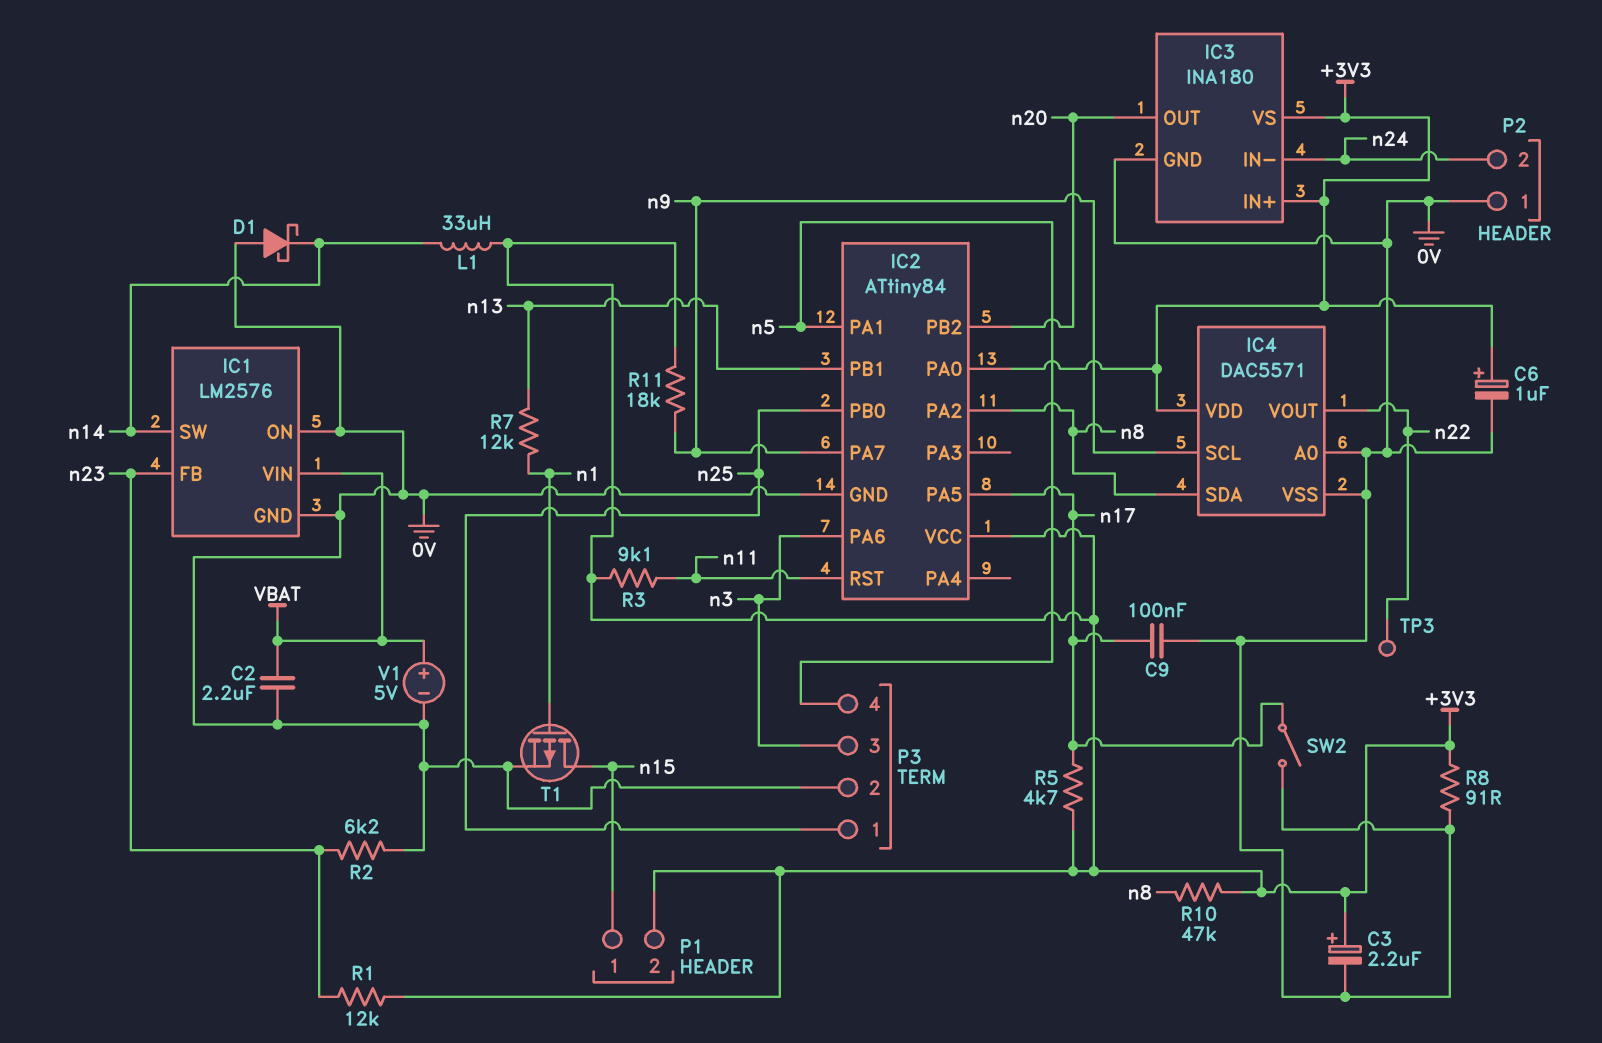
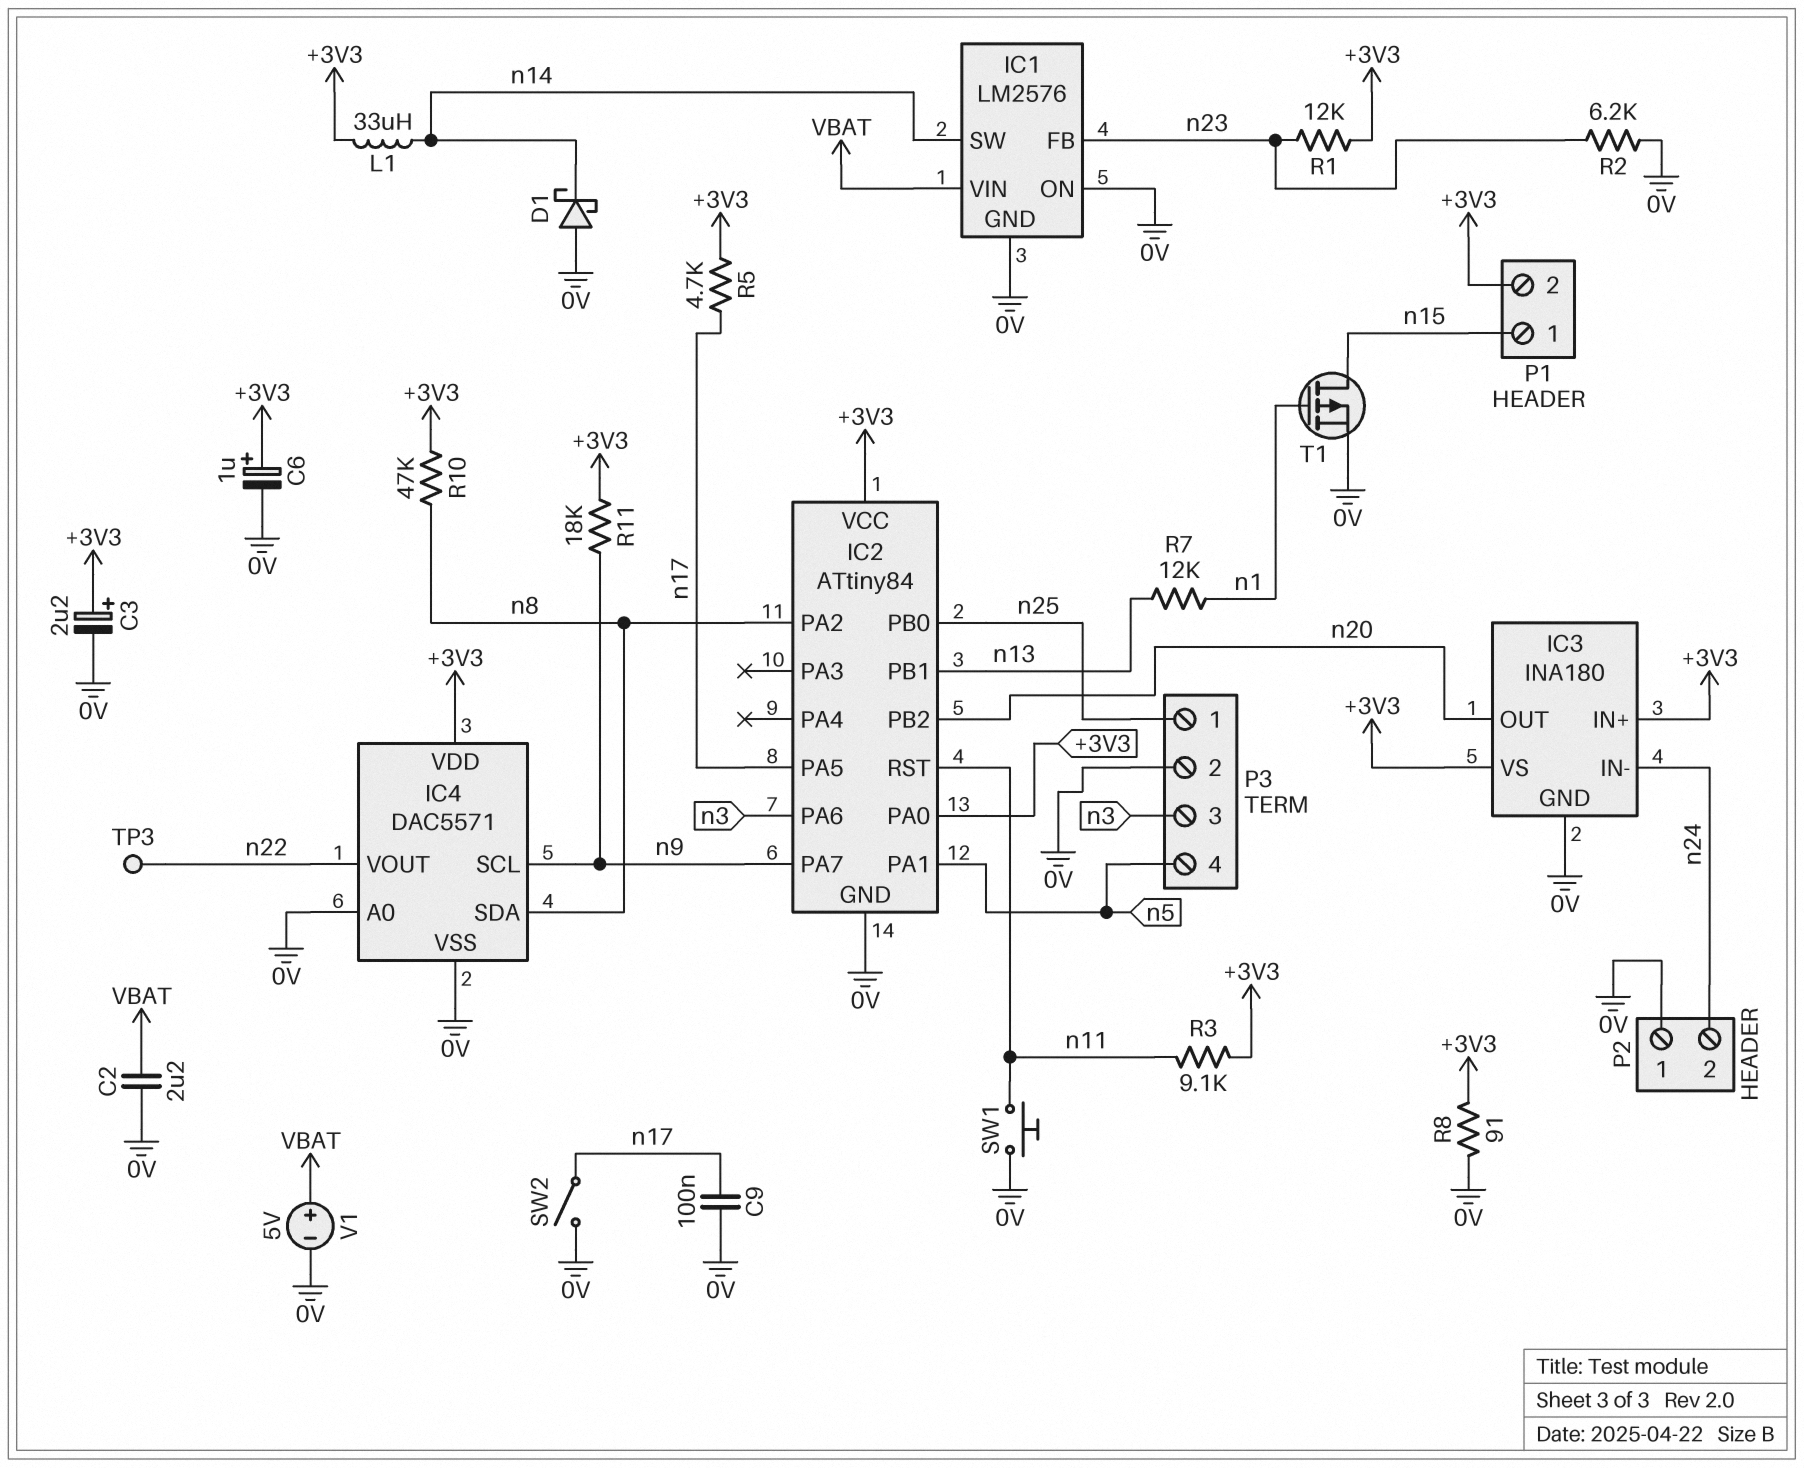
SW1: none -> button (0V, n11)

